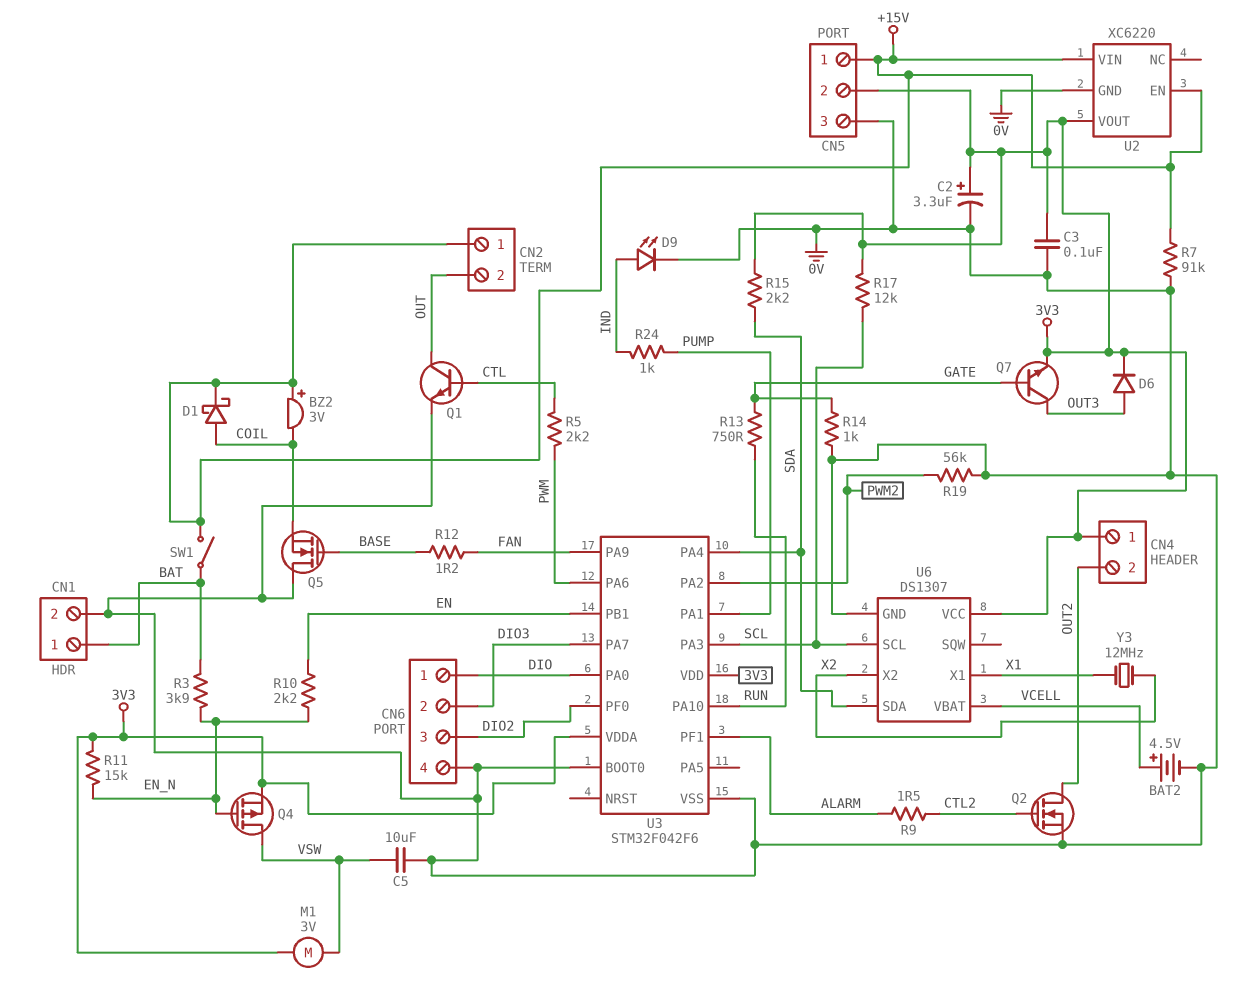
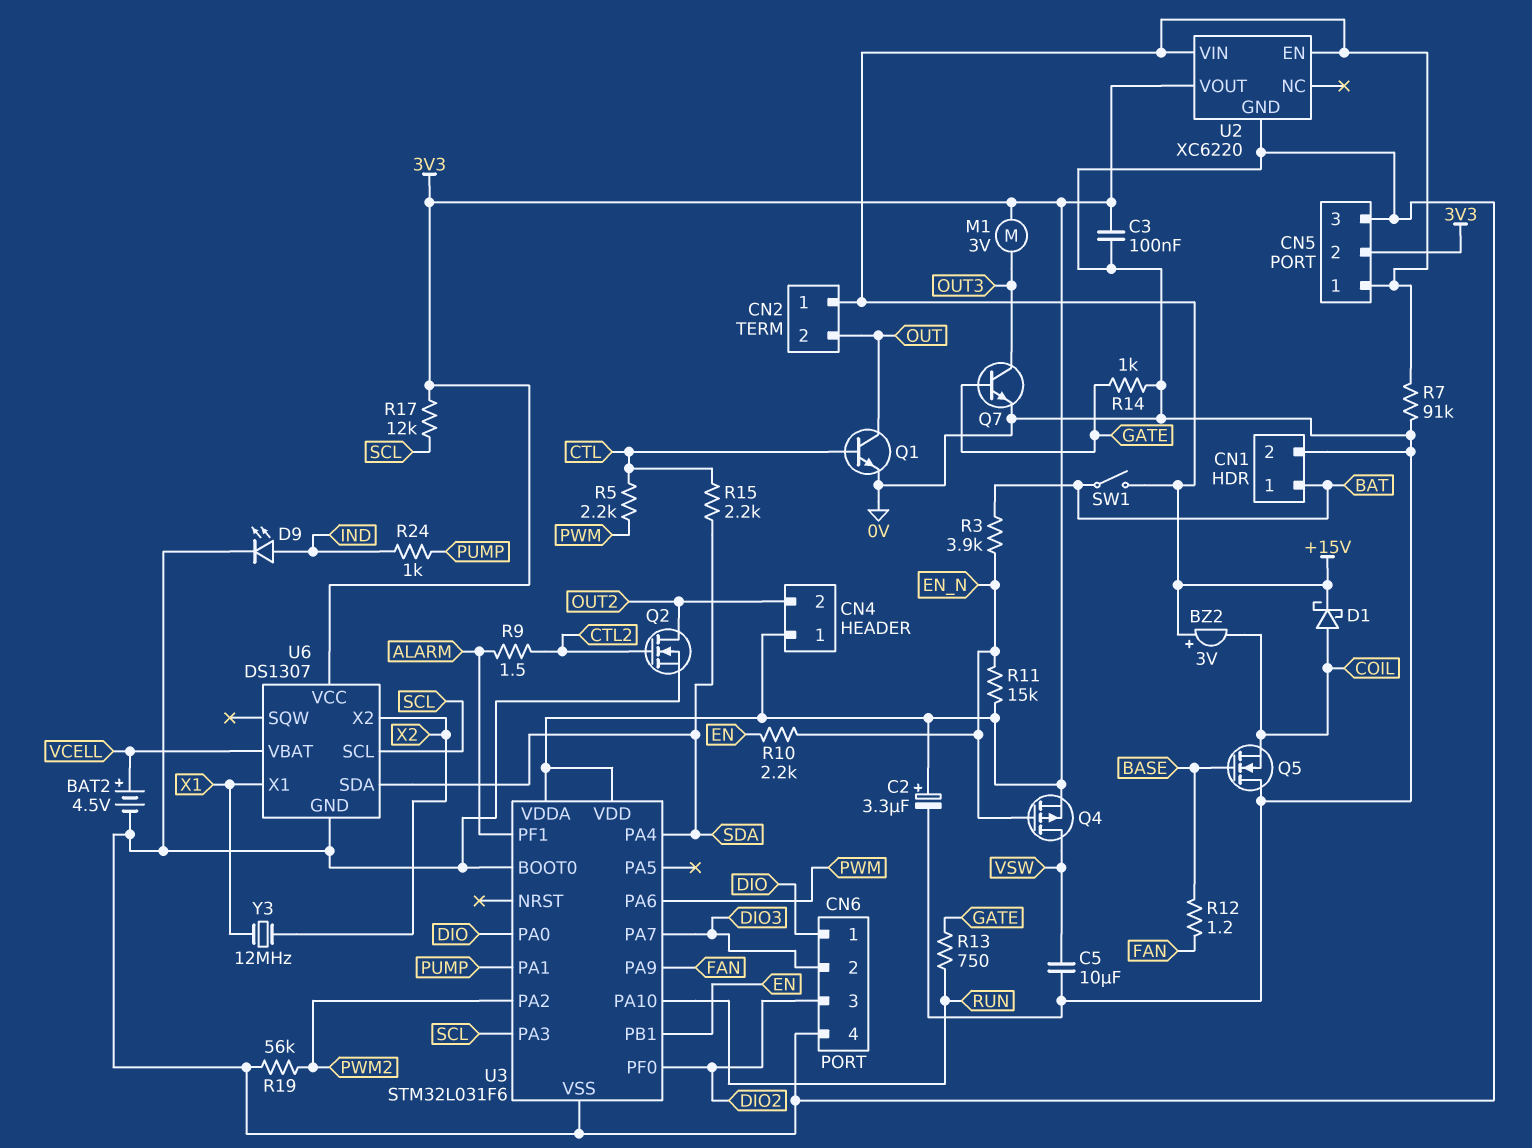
D6: diode (A OUT3, K 3V3) -> none
M1: motor 3V (3V3, VSW) -> motor 3V (3V3, OUT3)
Q7: NPN (B GATE, C OUT3, E 3V3) -> NPN (B GATE, C OUT3, E 0V)
R15: 2.2k (3V3, SDA) -> 2.2k (CTL, SDA)
U3: STM32F042F6 -> STM32L031F6

